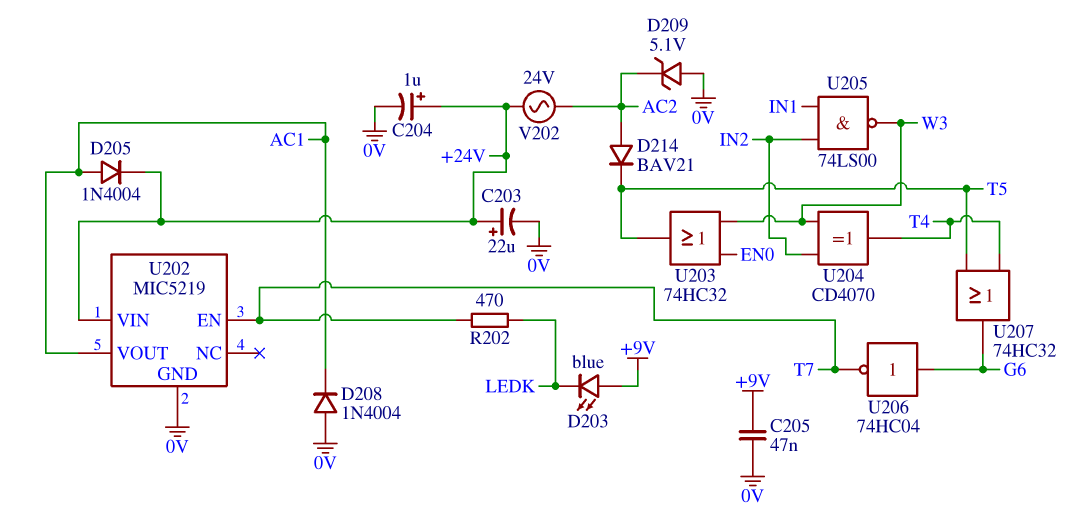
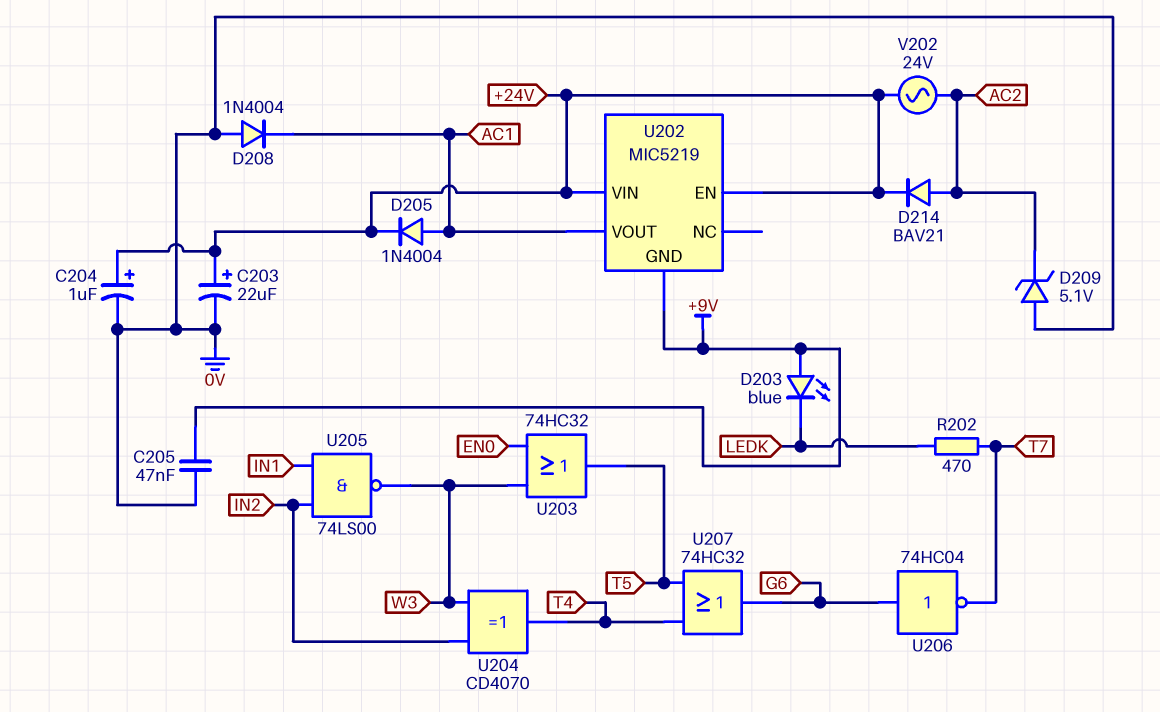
D214: diode BAV21 (A AC2, K T5) -> diode BAV21 (A AC2, K +24V)
U202 pin EN: T7 -> +24V
U202 pin GND: 0V -> +9V

